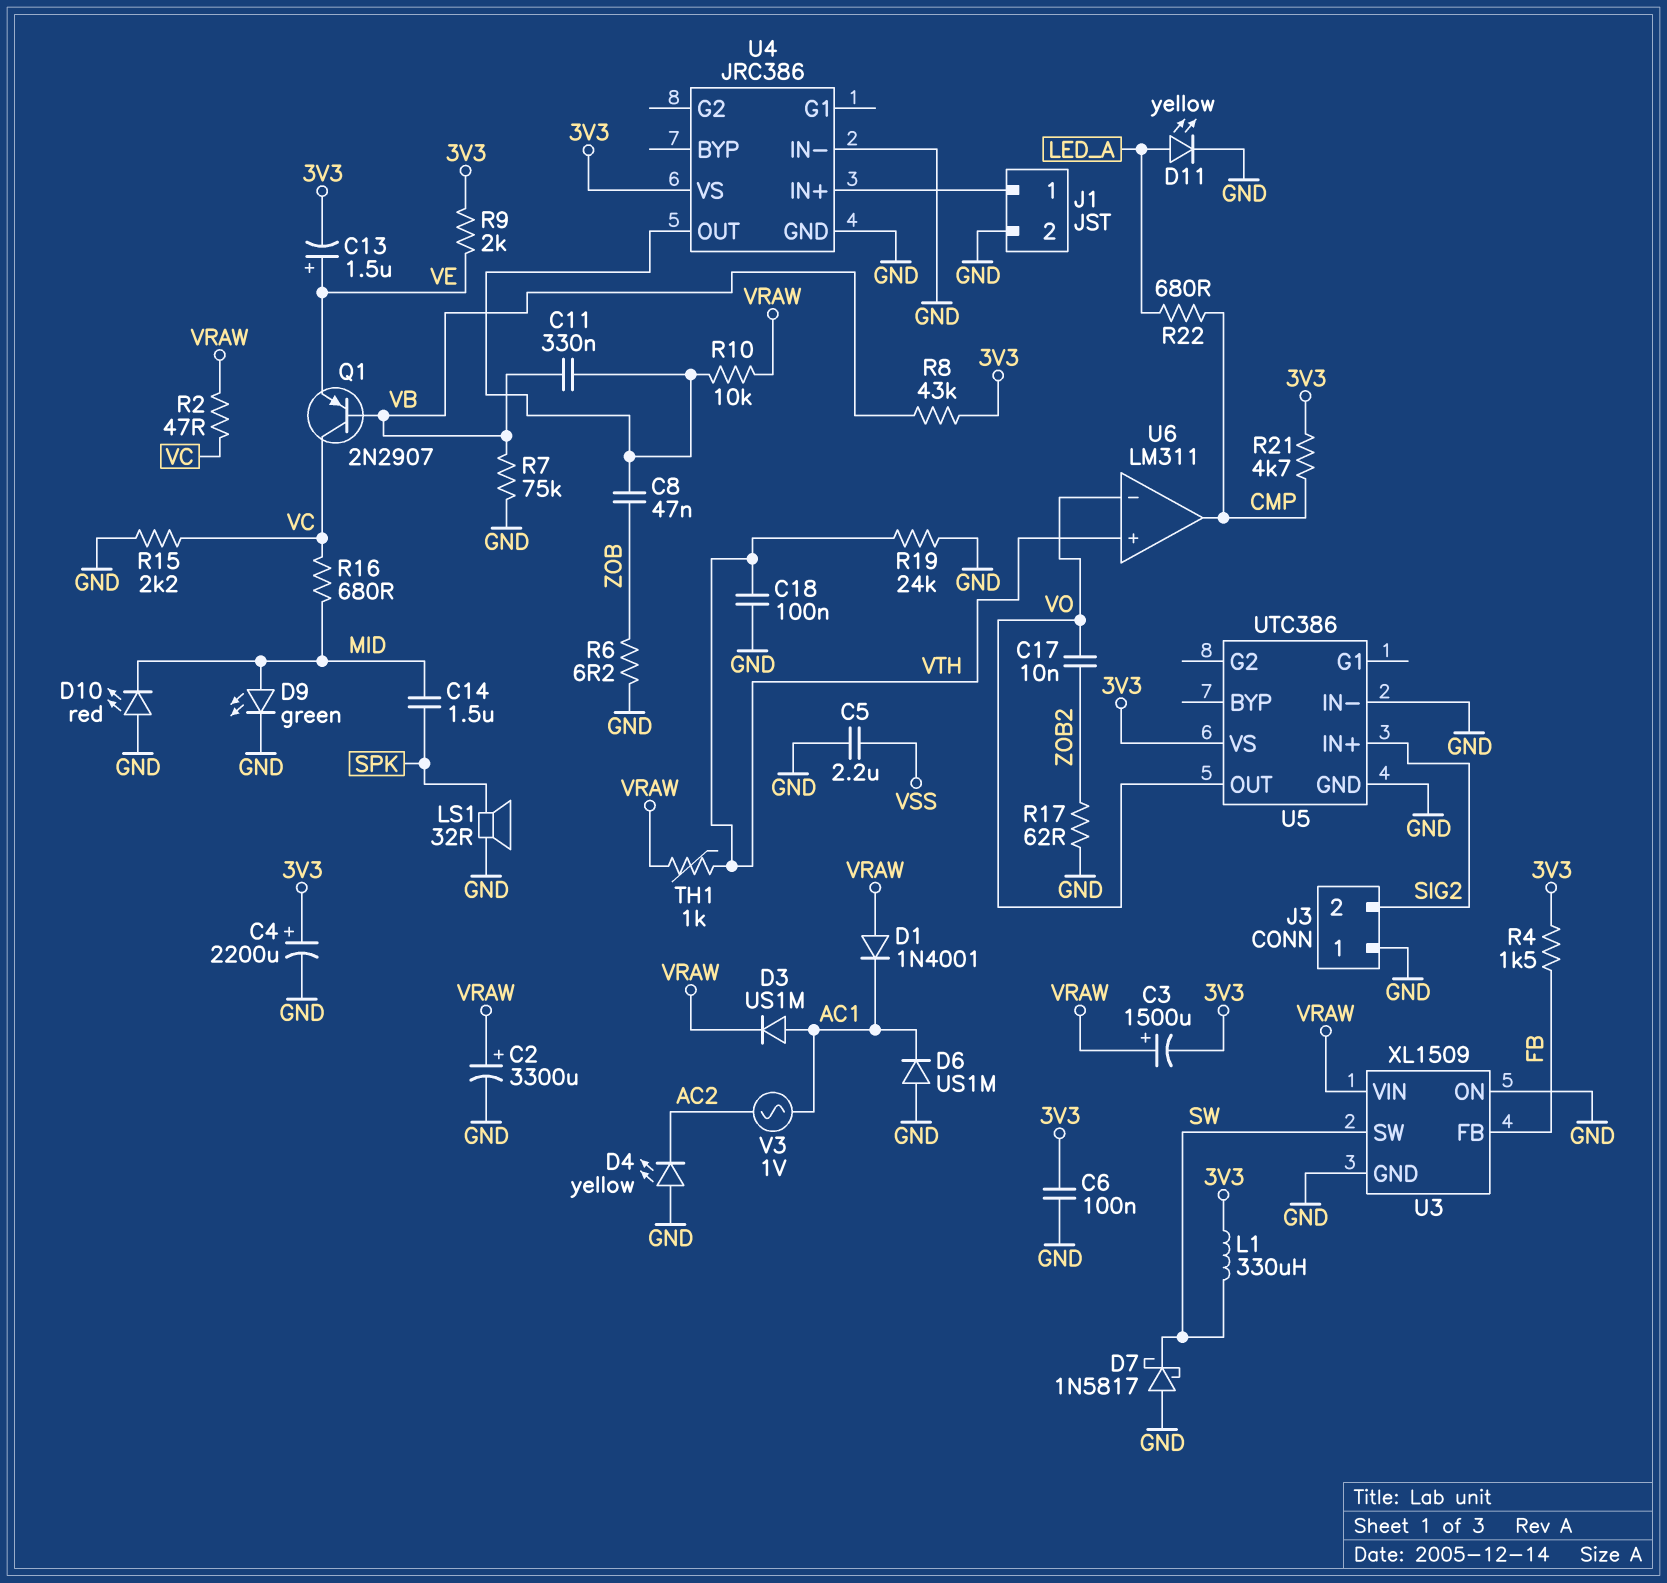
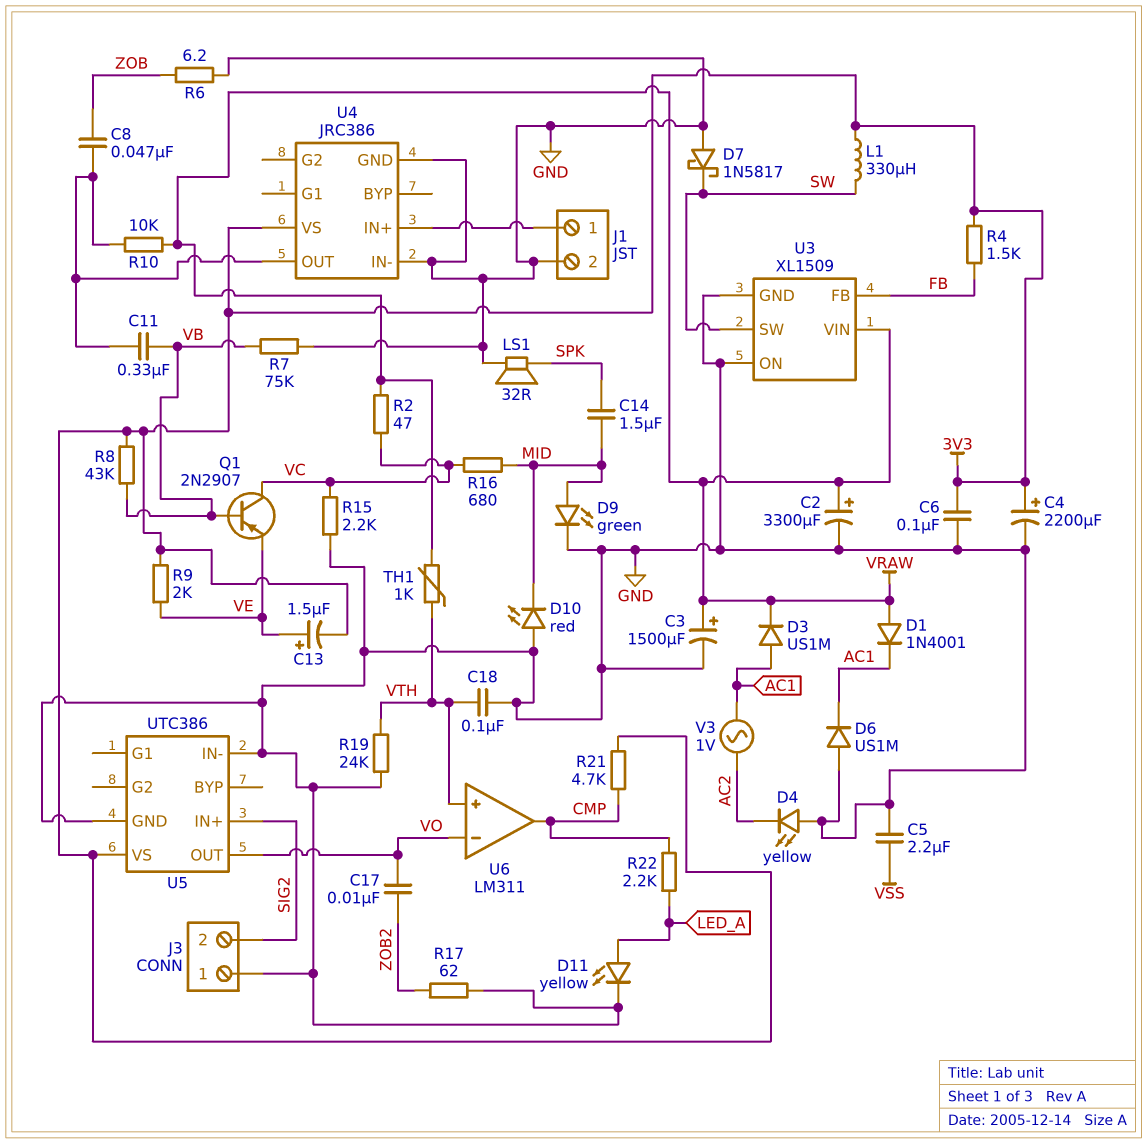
C3: 1500uF (plus VRAW, minus 3V3) -> 1500uF (plus VRAW, minus GND)
R22: 680 (CMP, LED_A) -> 2.2k (CMP, LED_A)

